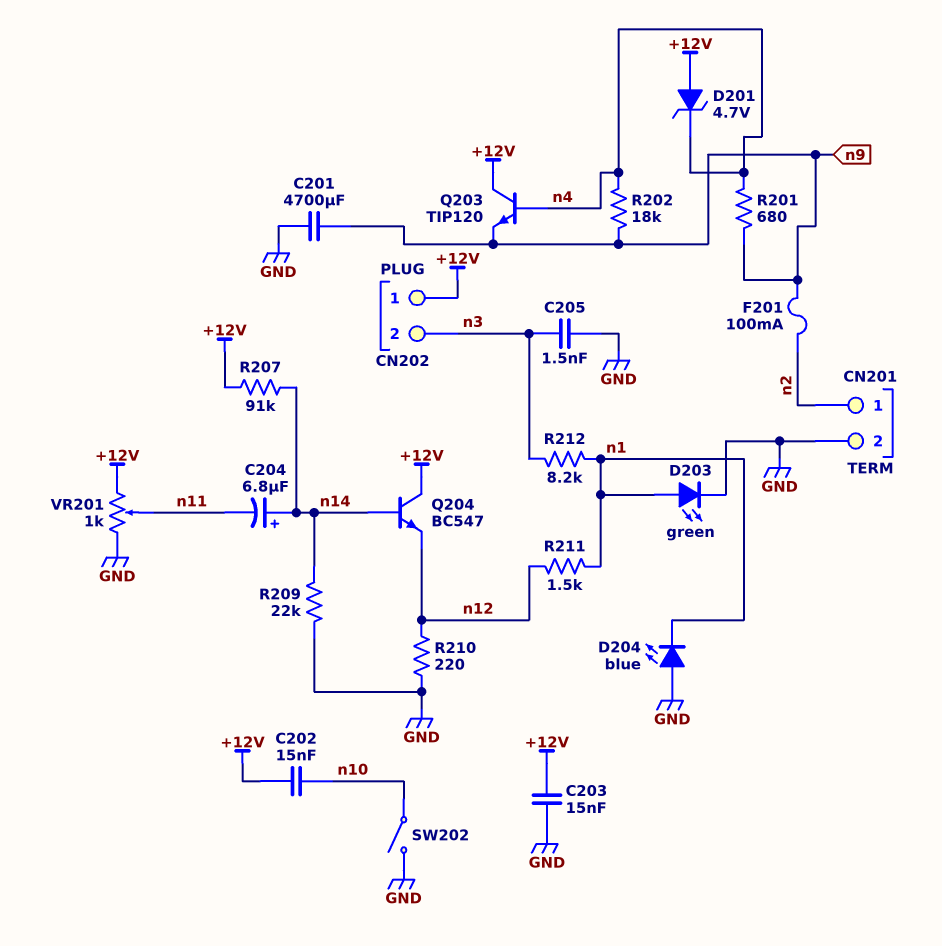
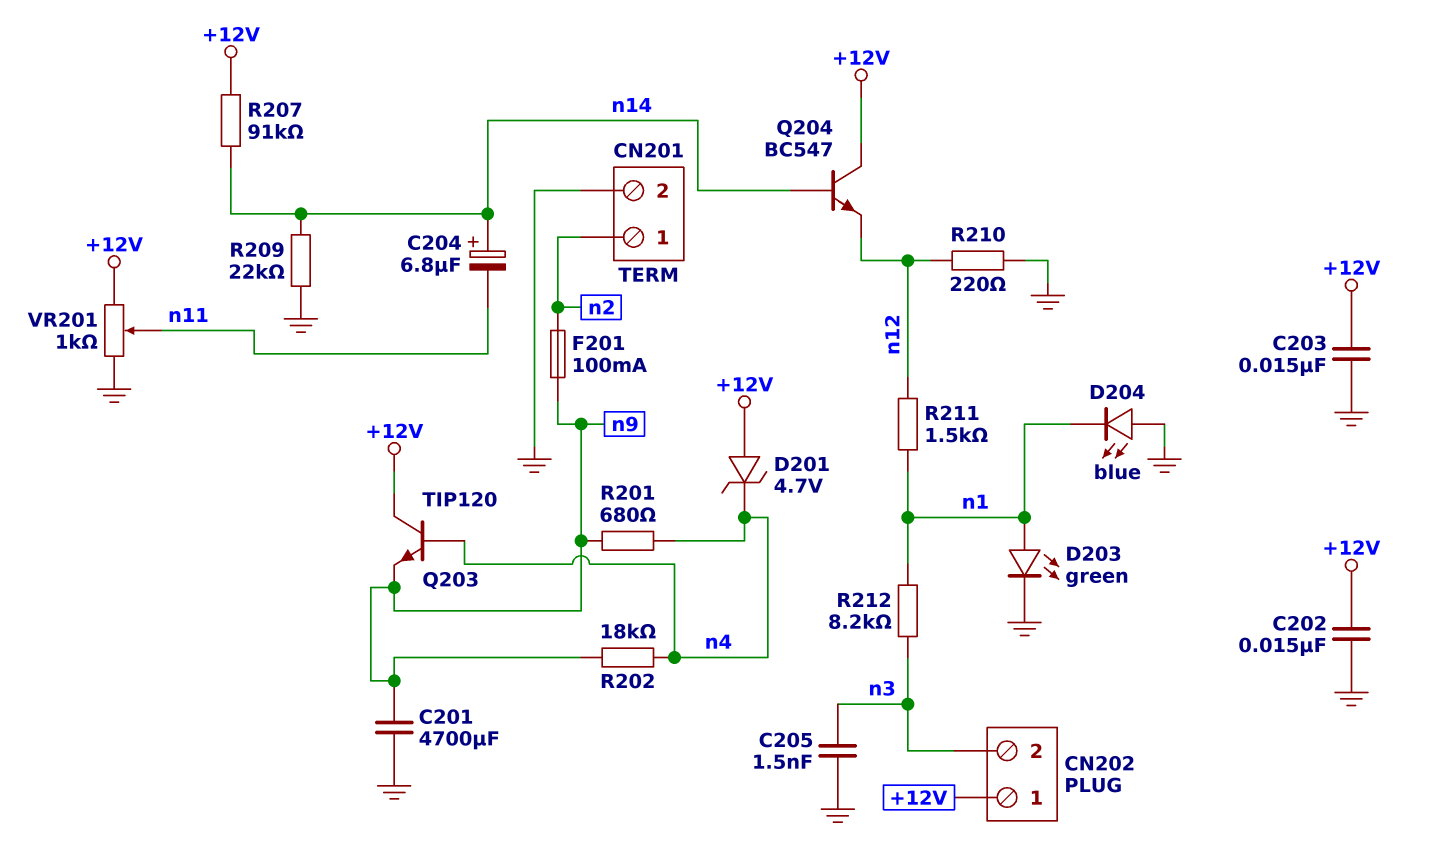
C202: 15nF (+12V, n10) -> 15nF (+12V, GND)
SW202: switch (GND, n10) -> none

